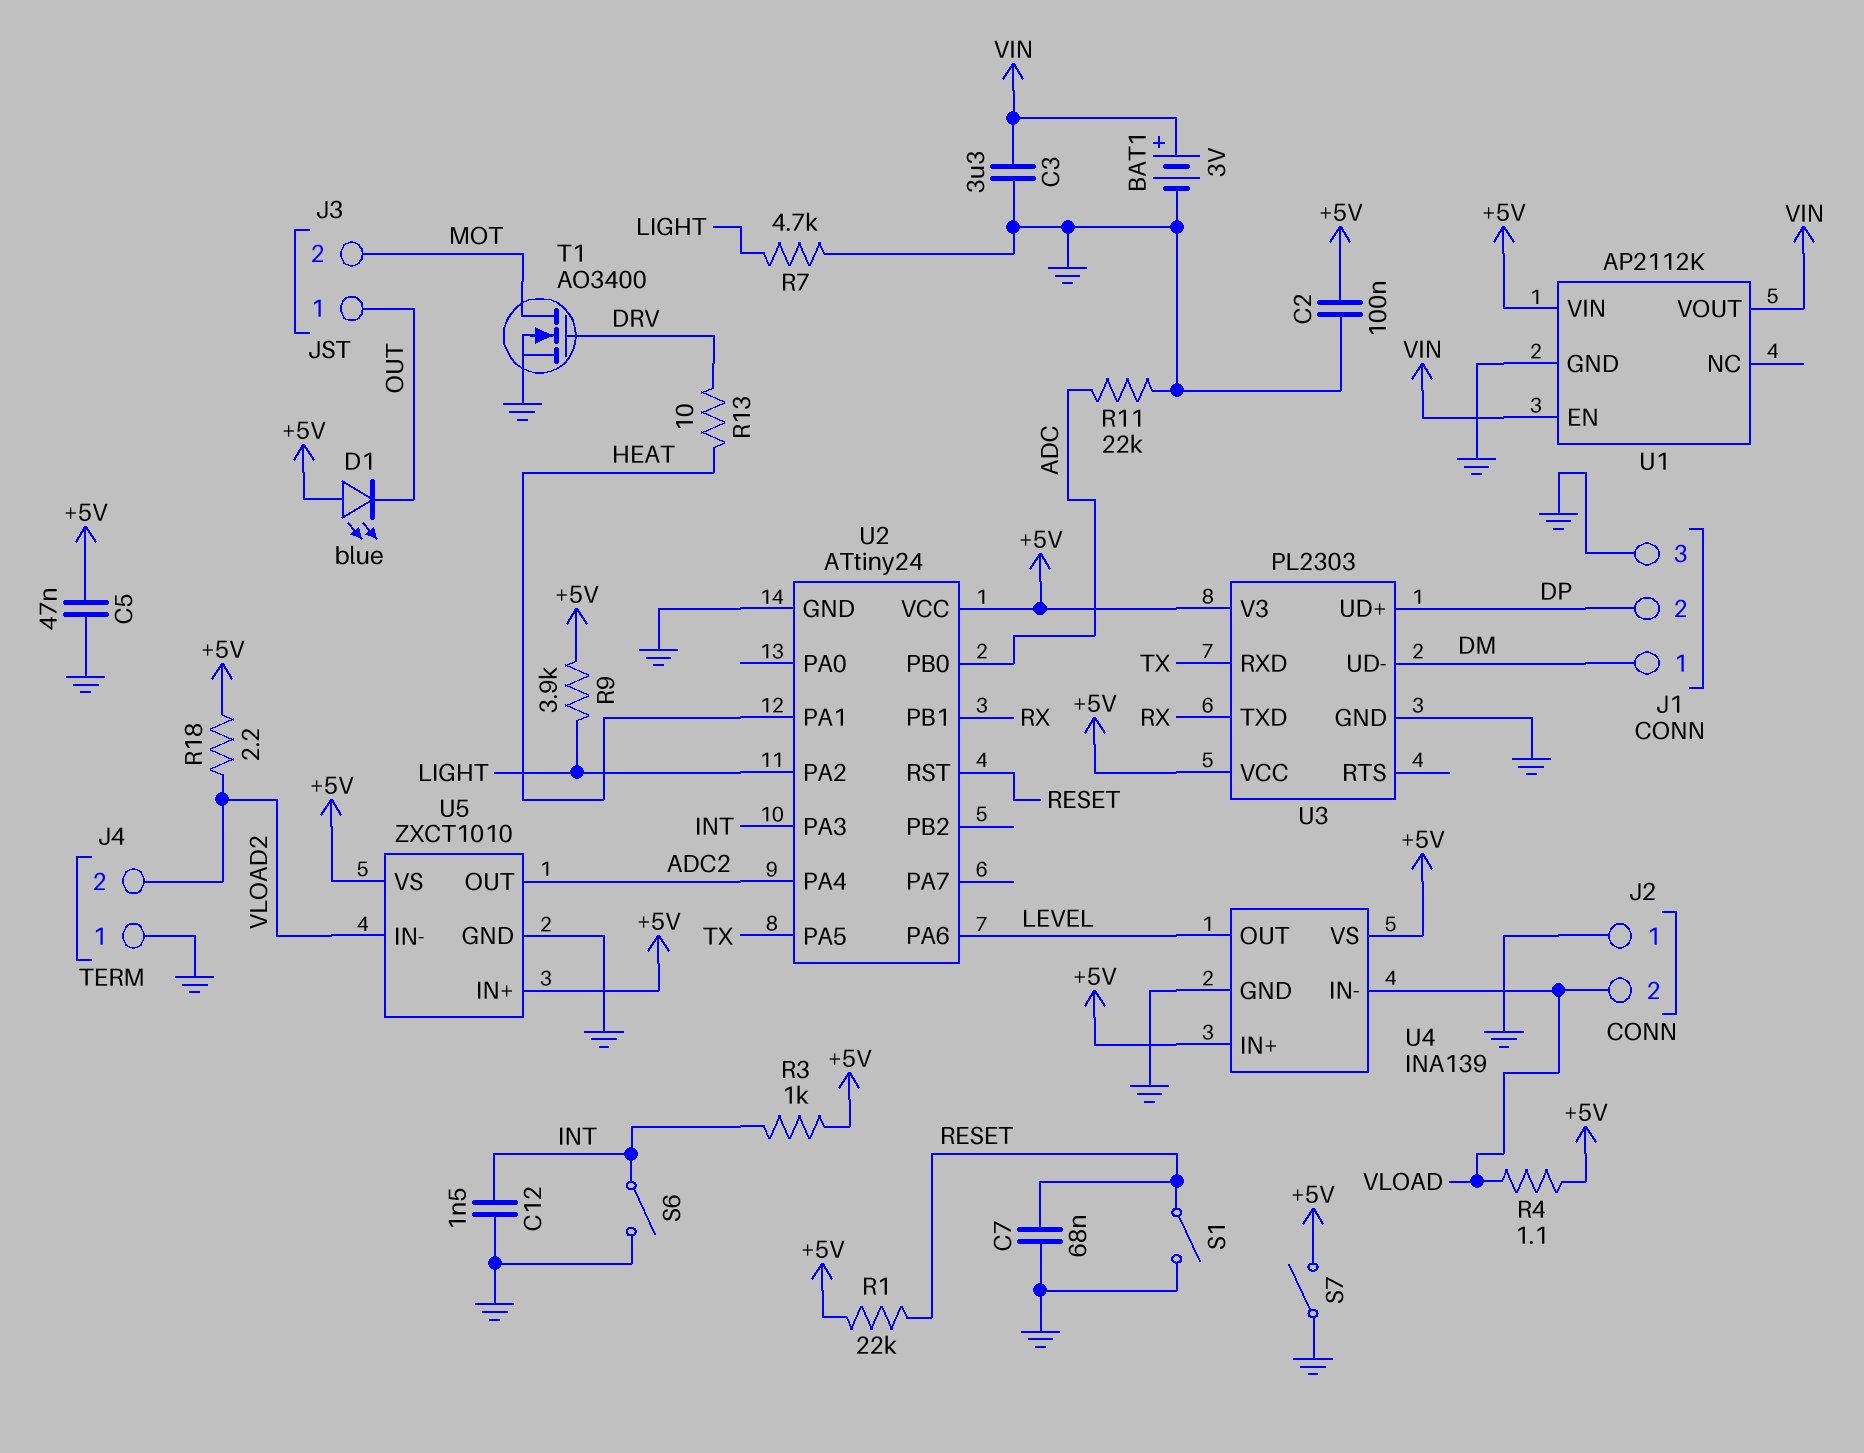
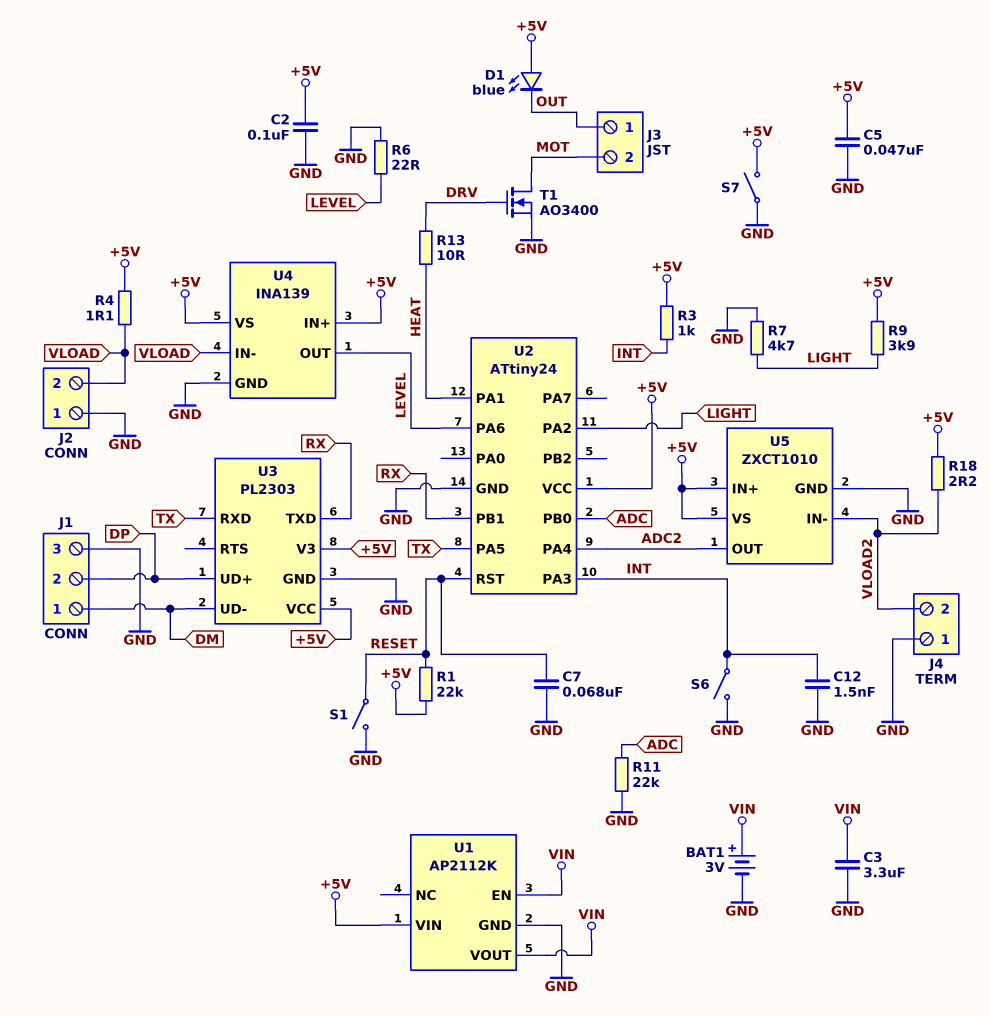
R6: none -> 22 (GND, LEVEL)

